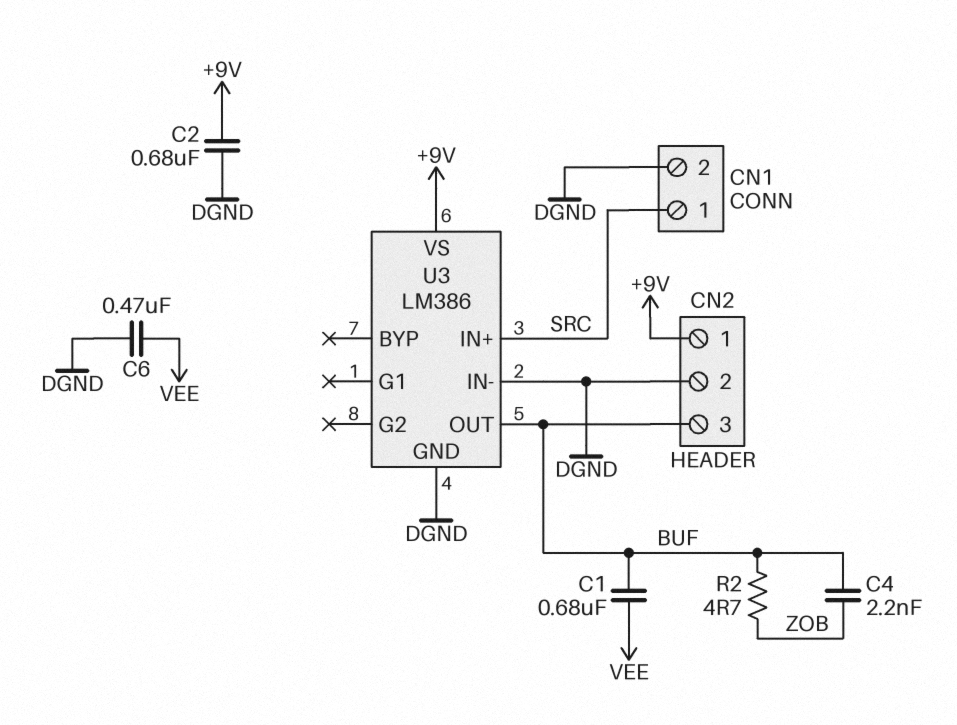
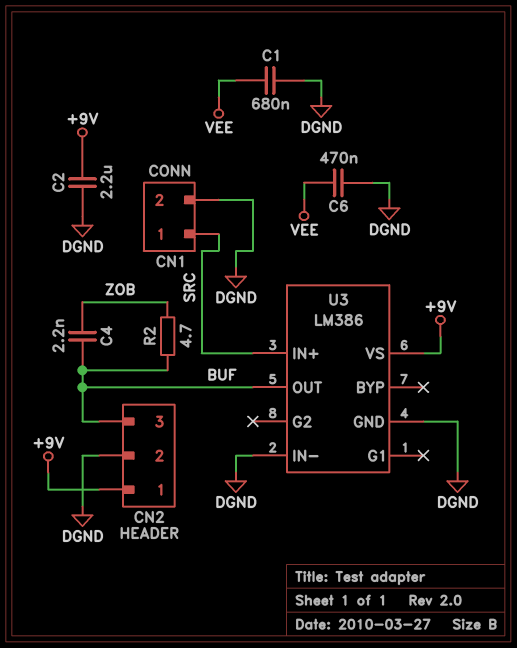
C1: 680nF (BUF, VEE) -> 680nF (DGND, VEE)
C2: 680nF (+9V, DGND) -> 2.2uF (+9V, DGND)

